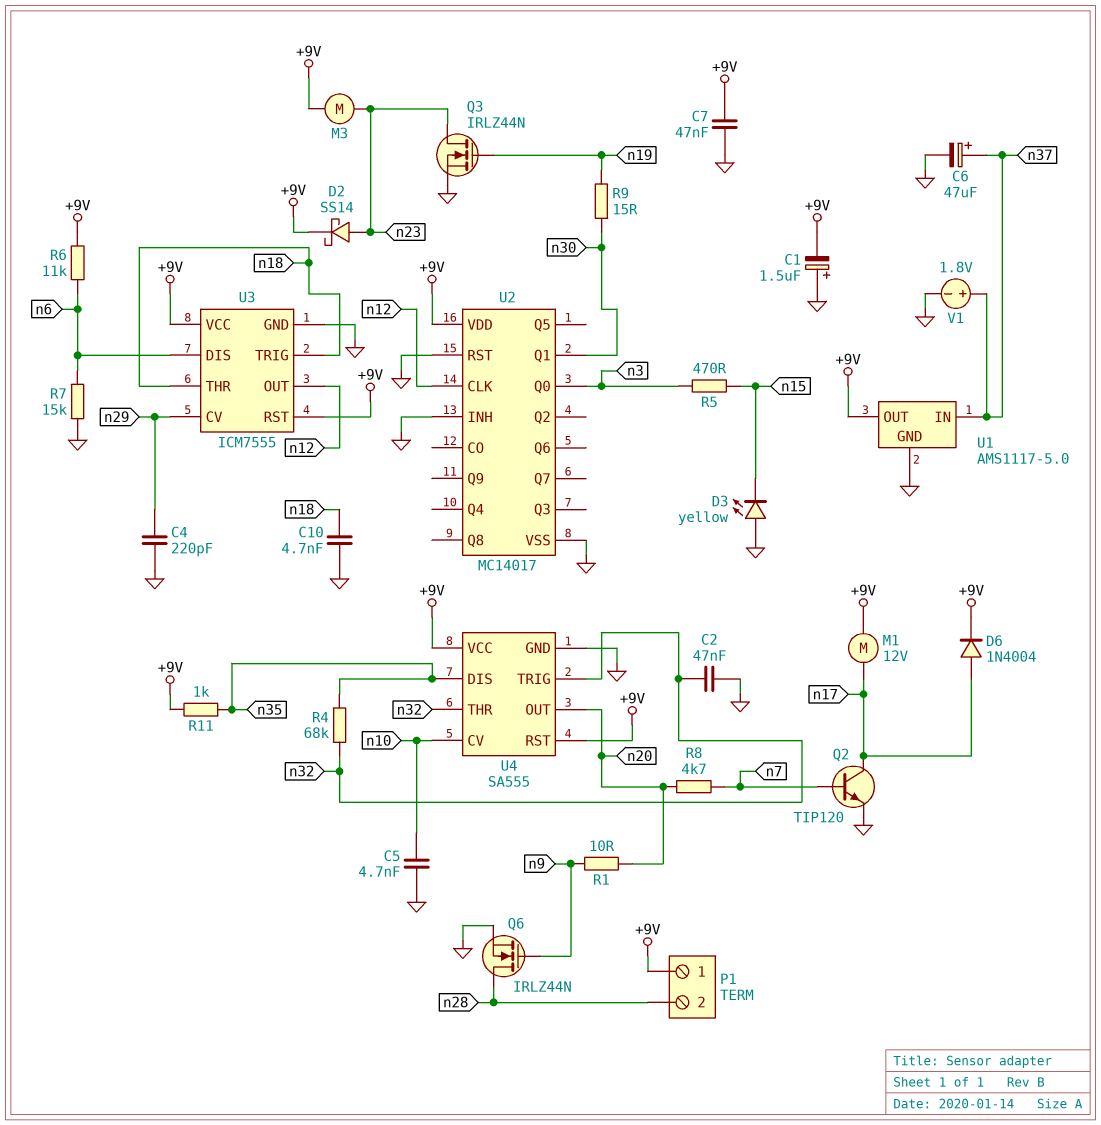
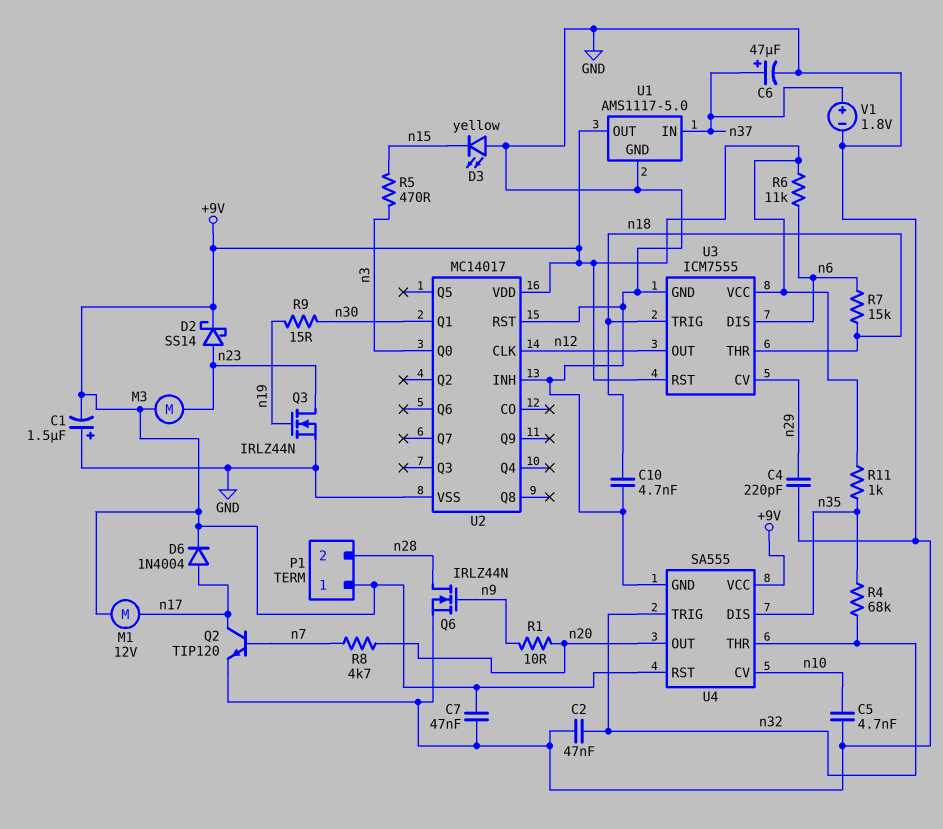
R7: 15k (GND, n6) -> 15k (n6, n18)

